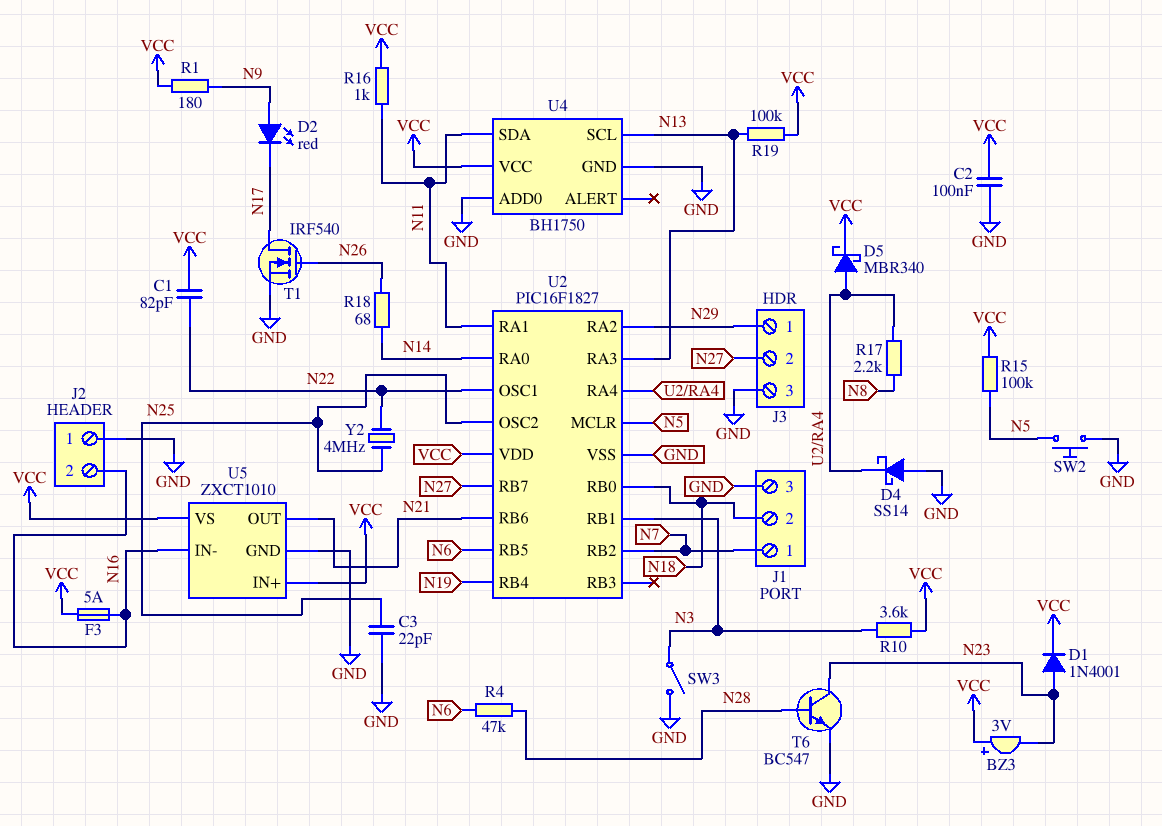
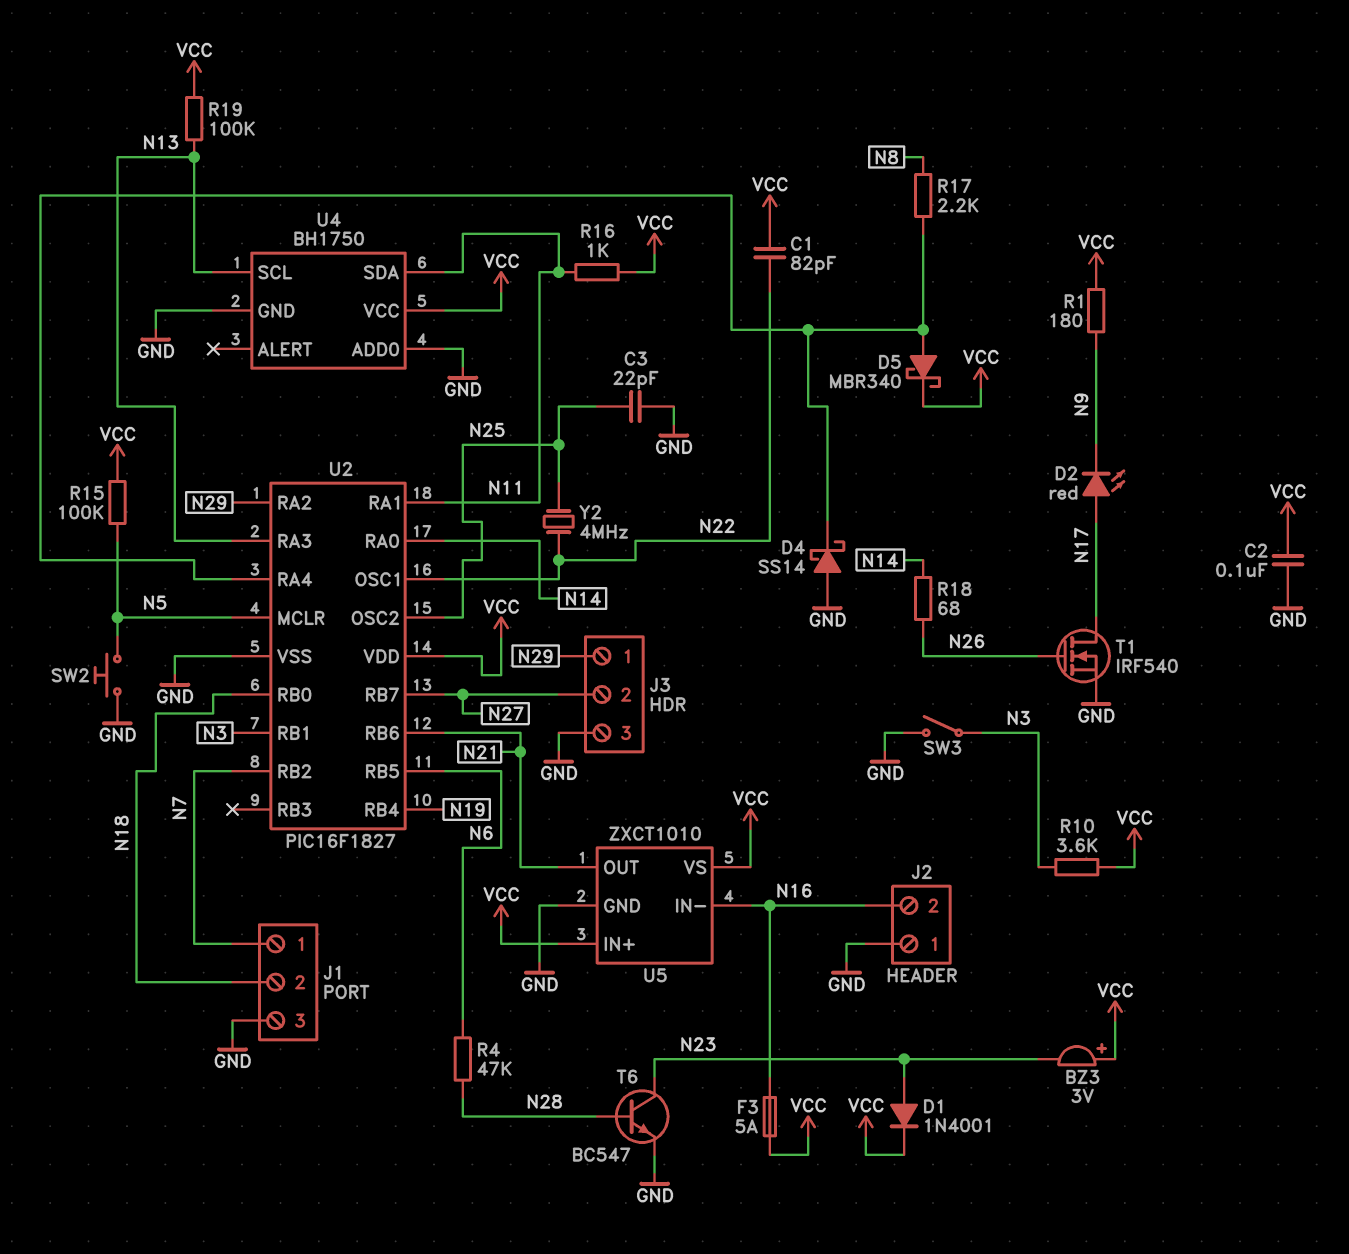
D2: LED red (A N9, K N17) -> LED red (A N17, K N9)

